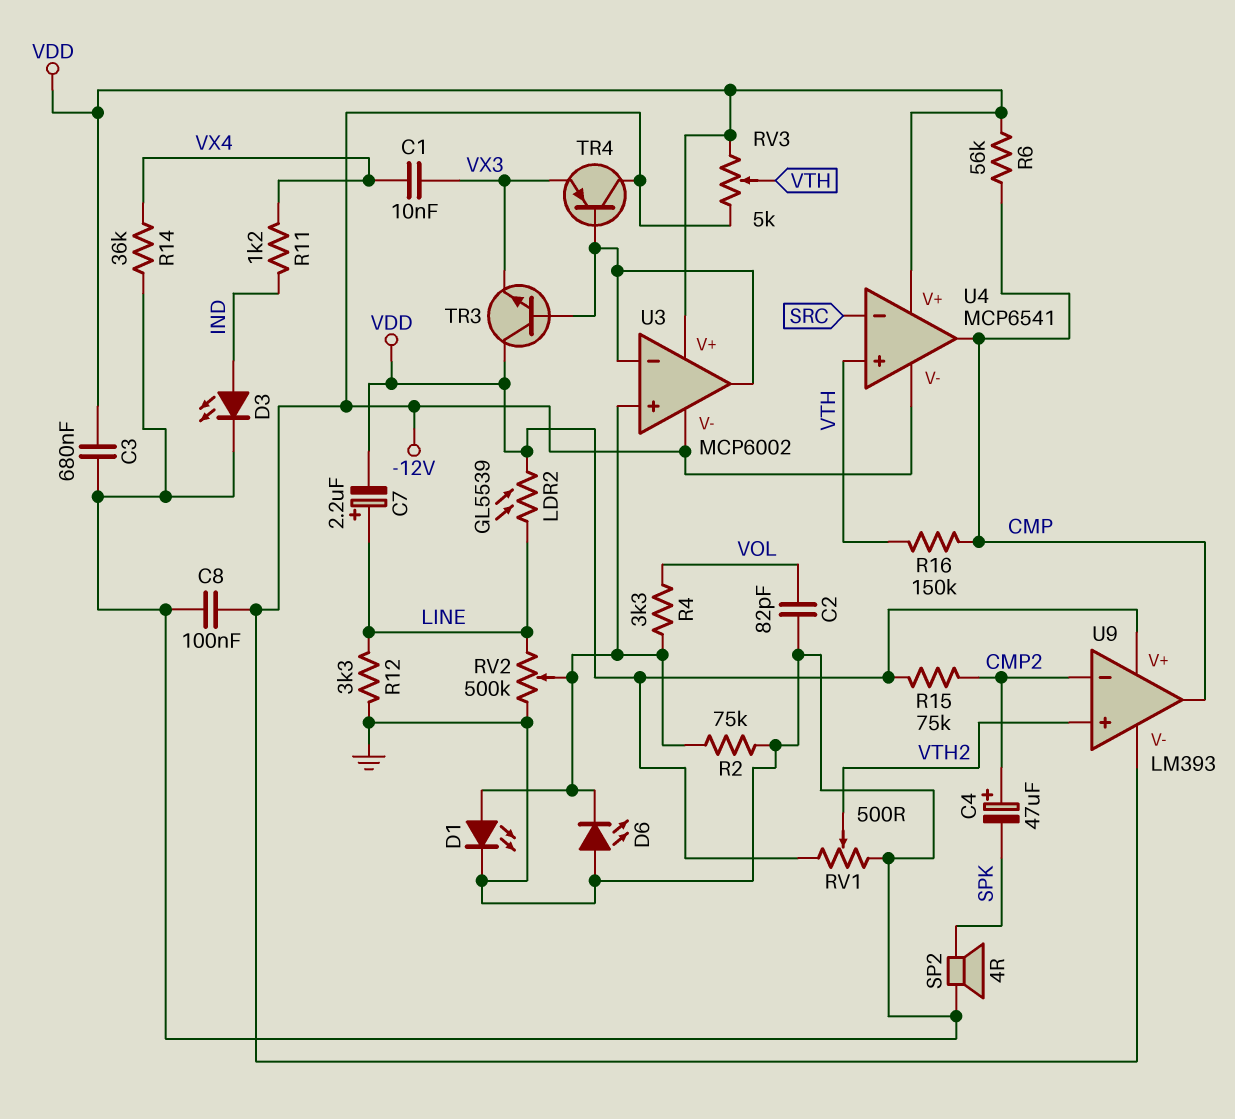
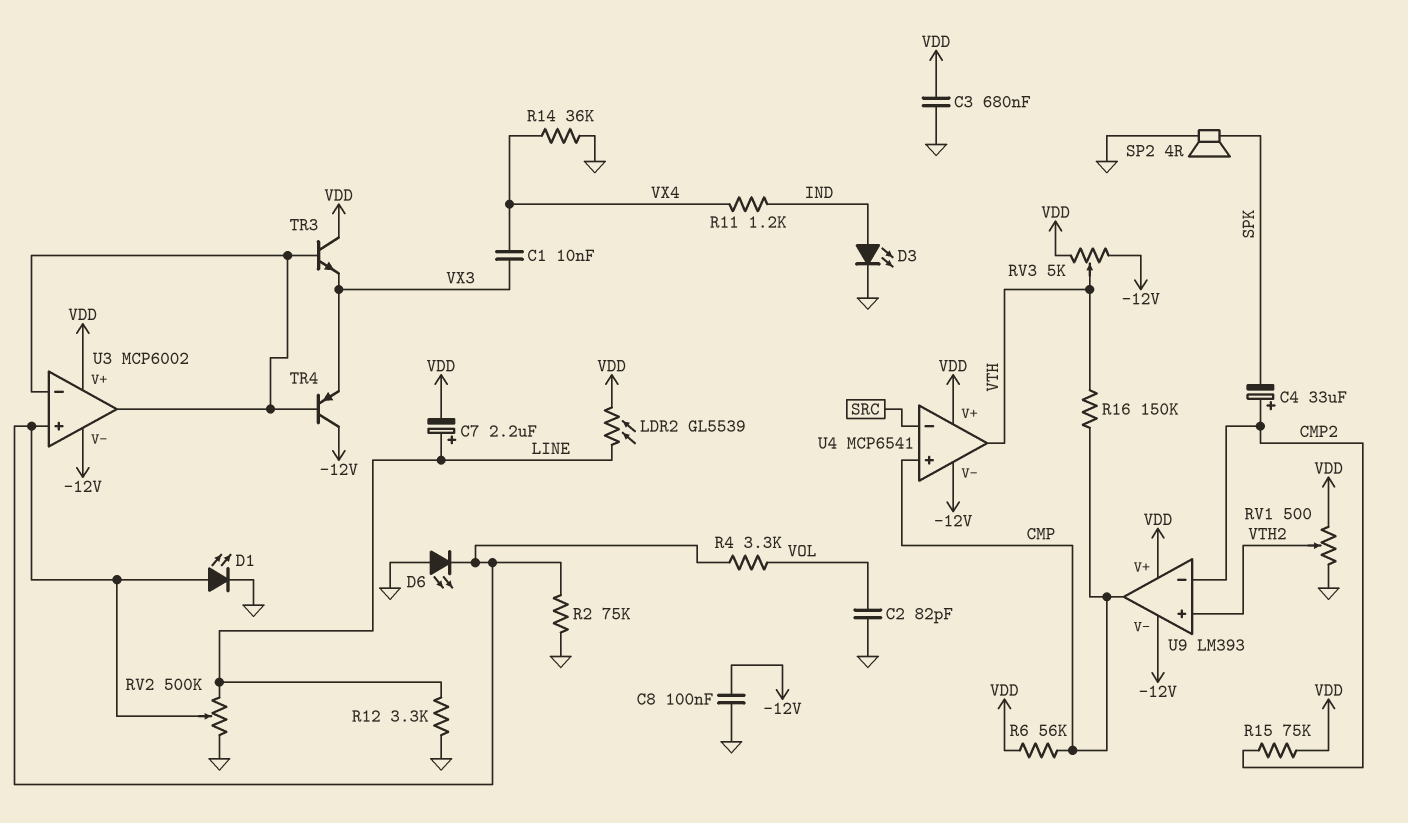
C4: 47uF (plus CMP2, minus SPK) -> 33uF (plus CMP2, minus SPK)
U4 pin in+: VTH -> CMP
U4 pin out: CMP -> VTH

